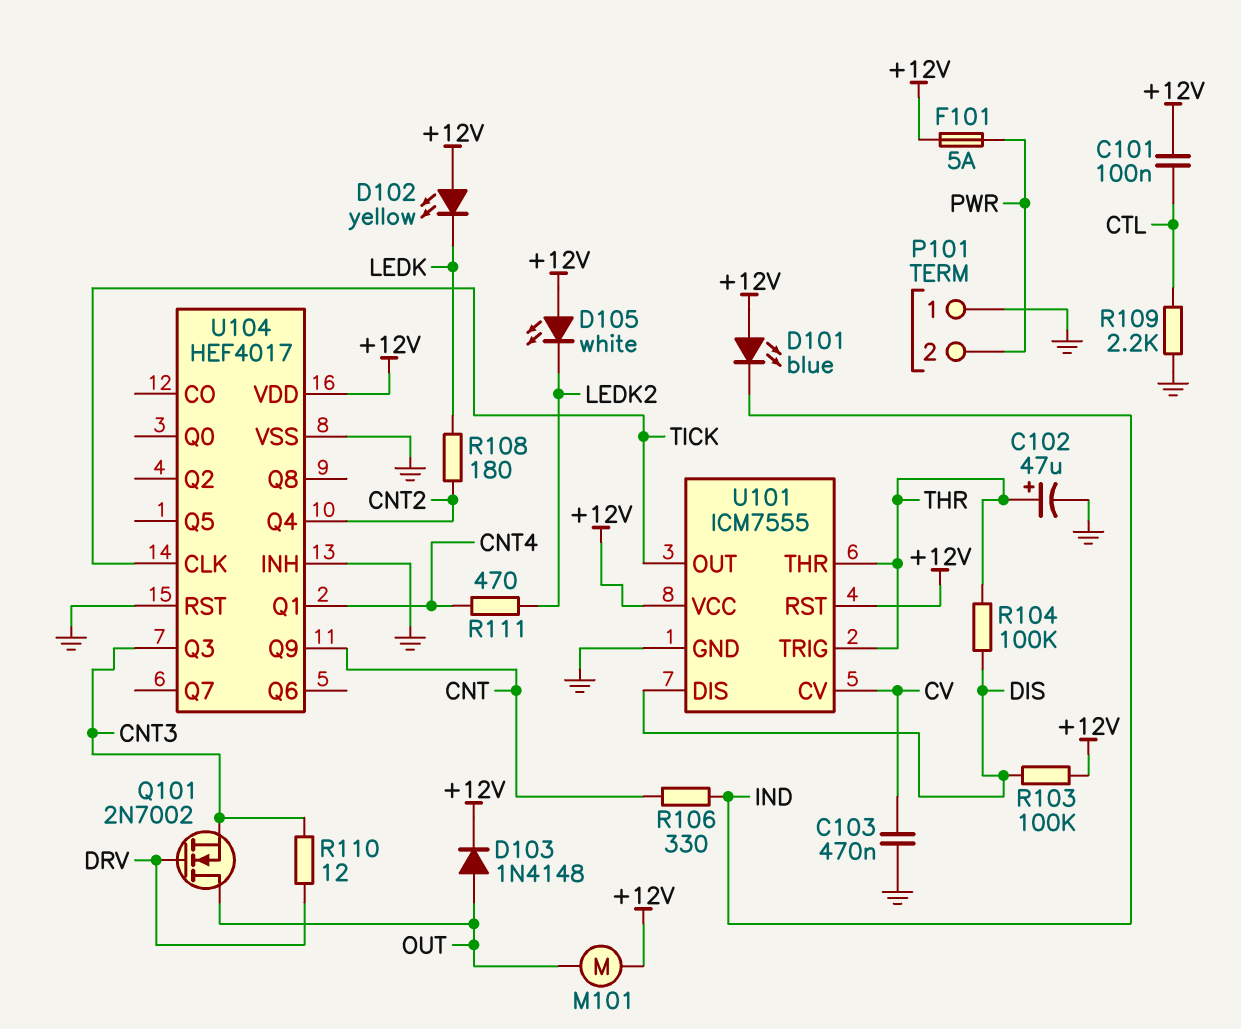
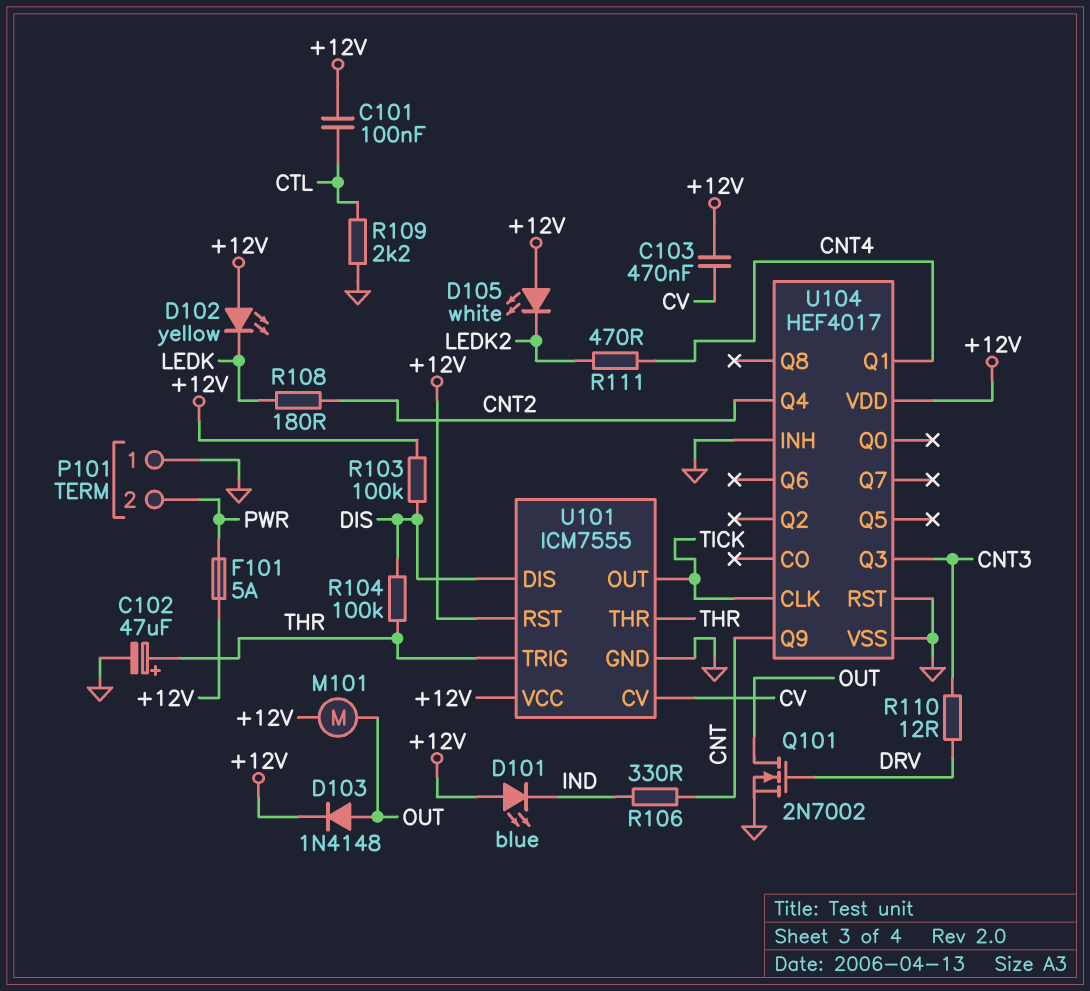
C103: 470nF (CV, GND) -> 470nF (+12V, CV)
Q101: NMOS 2N7002 (G DRV, D OUT, S CNT3) -> NMOS 2N7002 (G DRV, D OUT, S GND)

